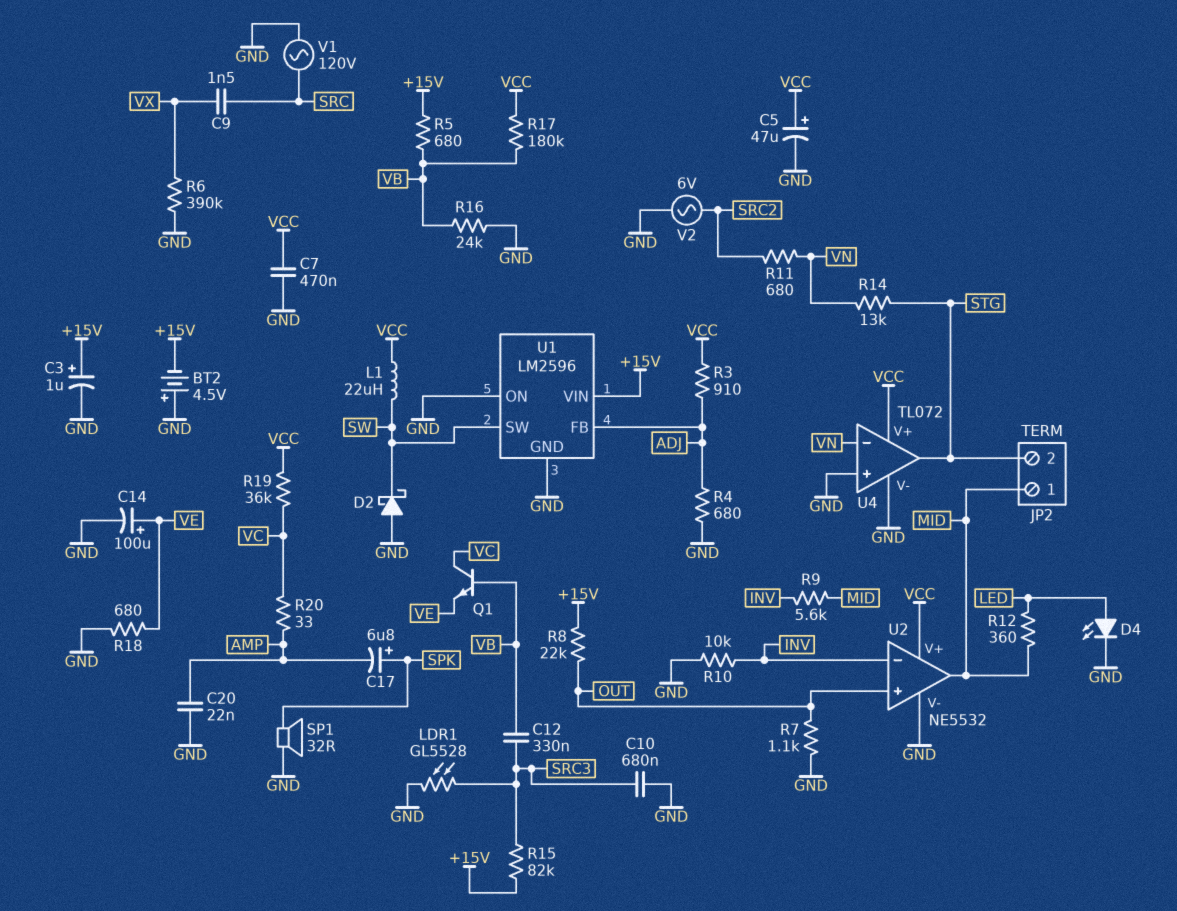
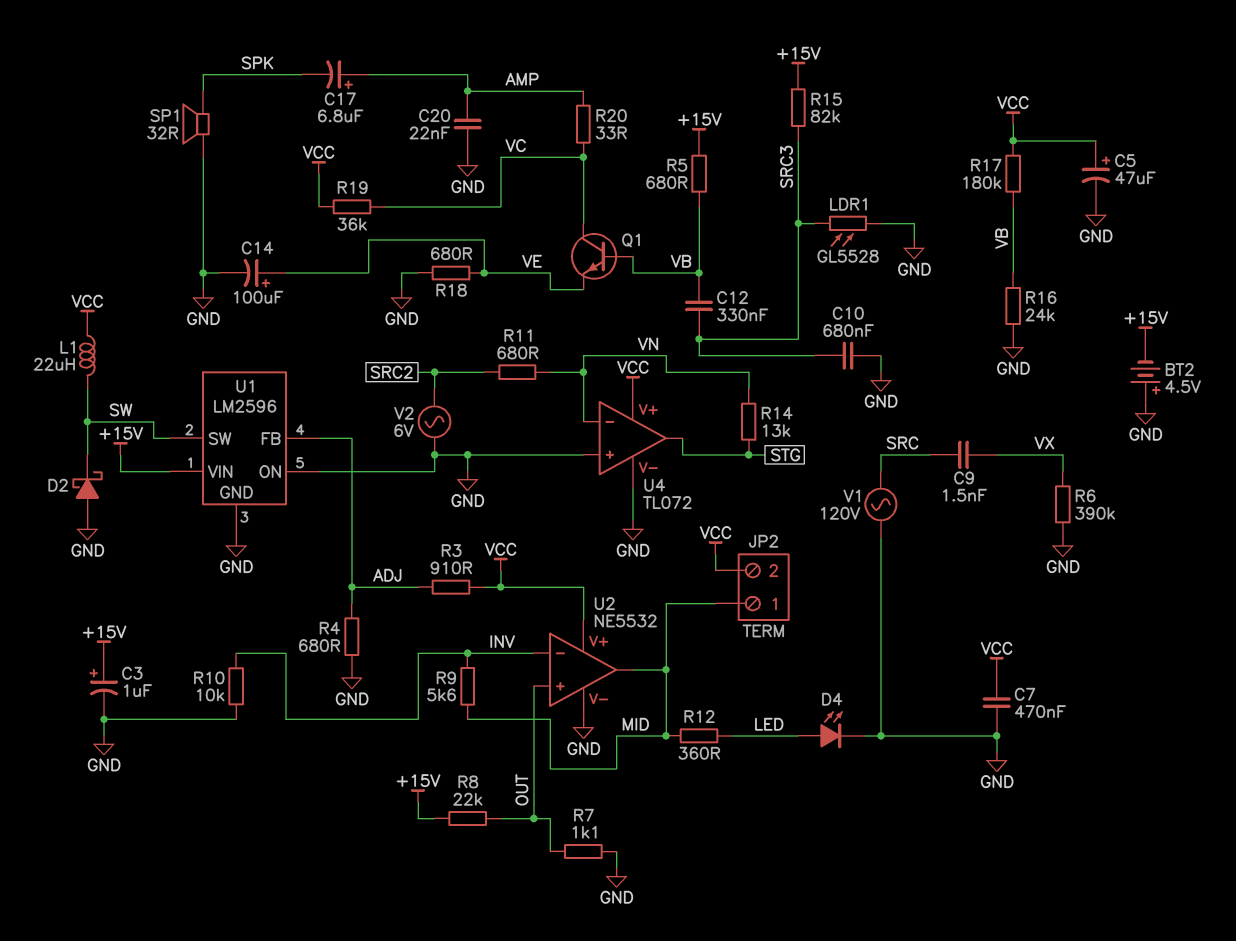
C17: 6.8uF (plus SPK, minus AMP) -> 6.8uF (plus AMP, minus SPK)
JP2 pin 2: STG -> VCC

